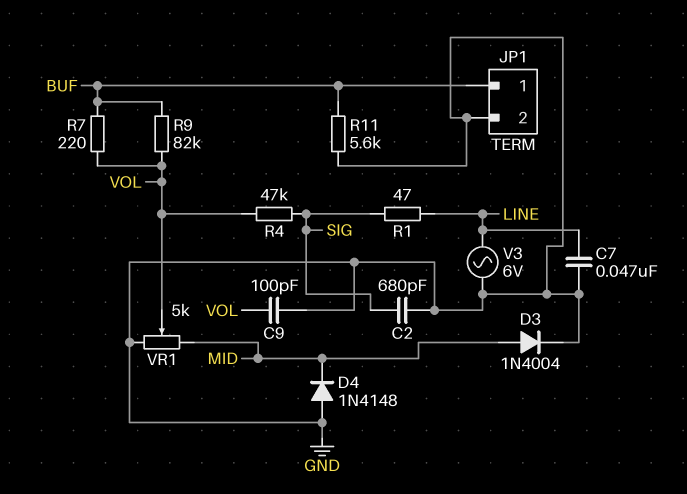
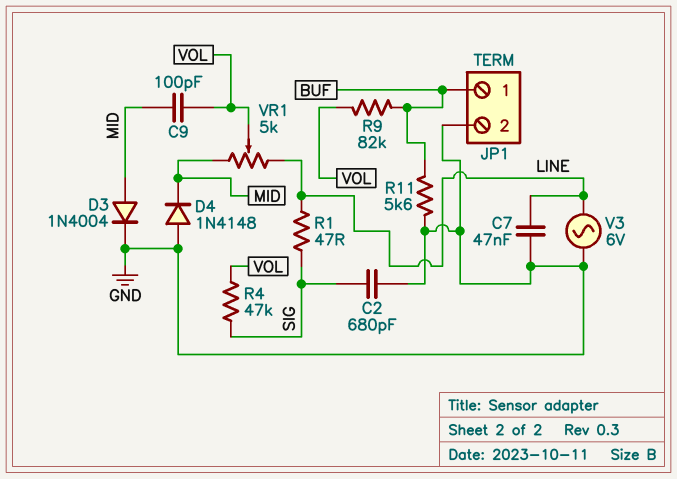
C9: 100pF (GND, VOL) -> 100pF (MID, VOL)
R7: 220 (BUF, VOL) -> none
VR1: 5k (GND, MID, wiper VOL) -> 5k (LINE, MID, wiper VOL)

